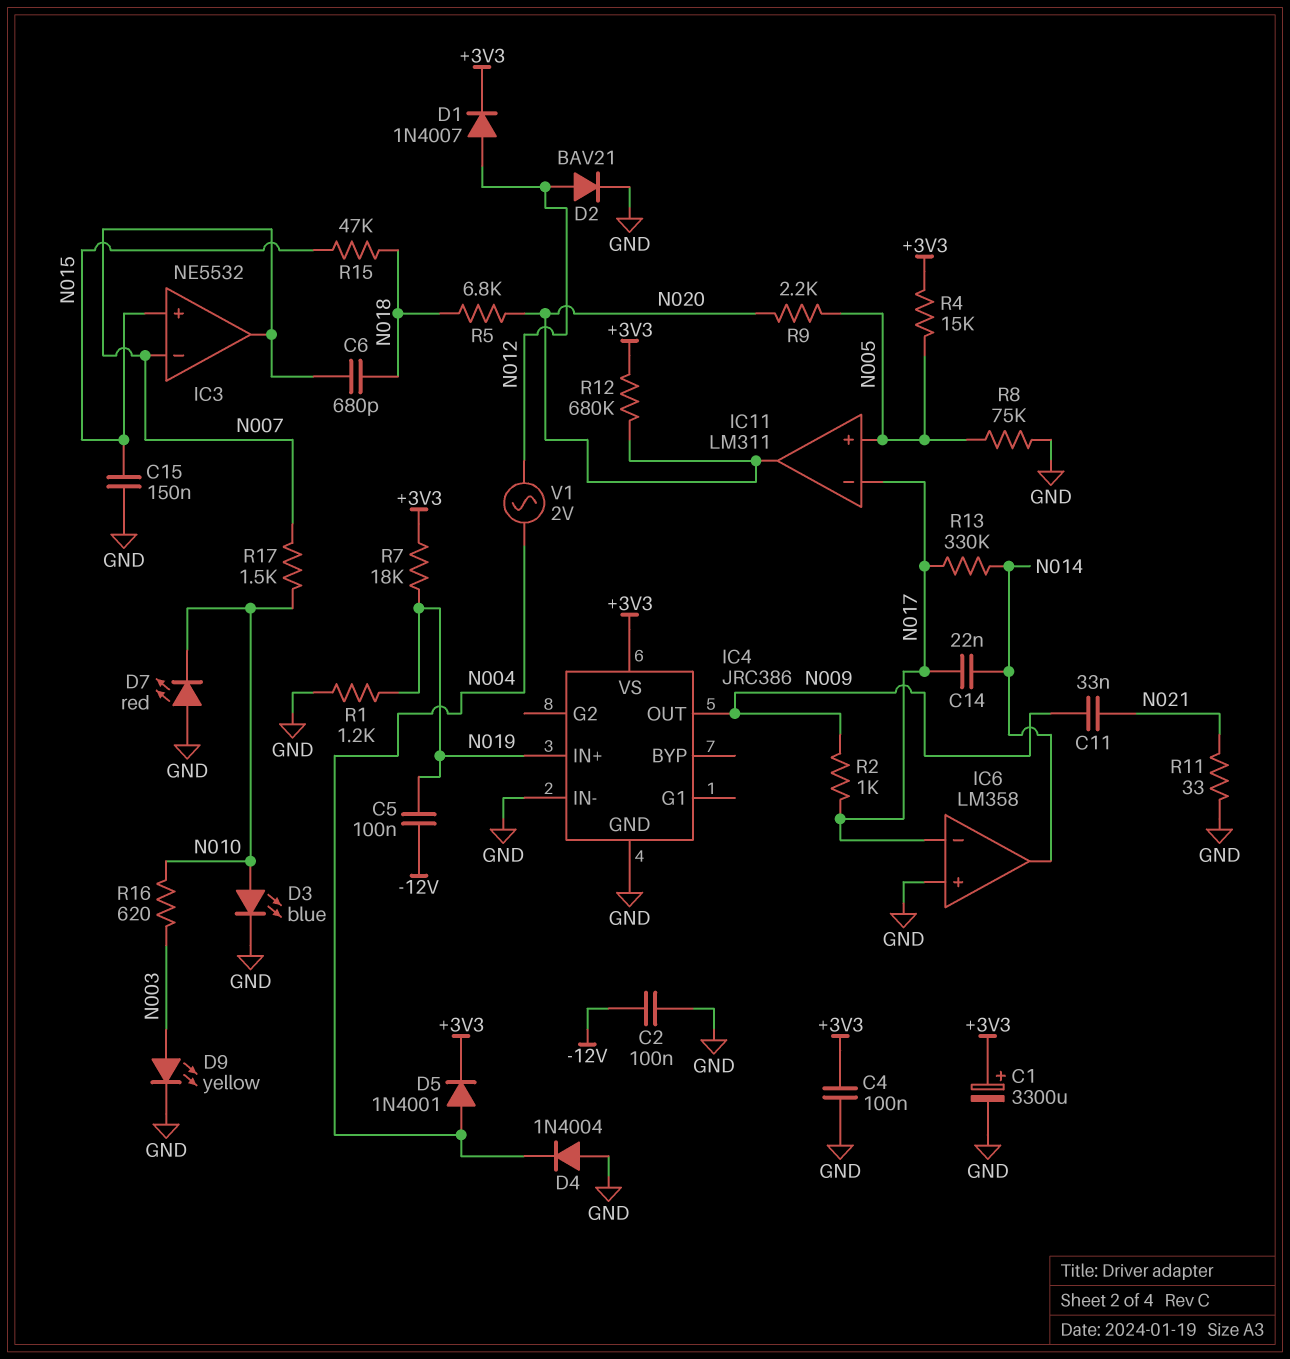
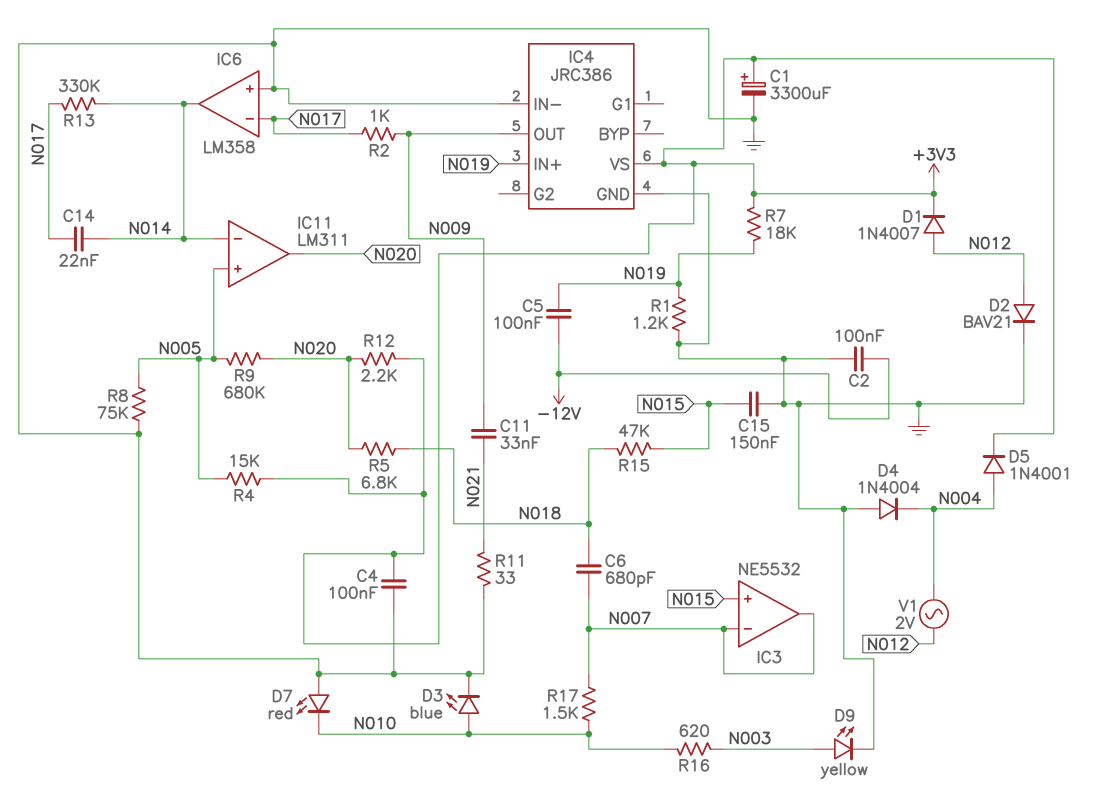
IC11 pin in-: N017 -> N014
R9: 2.2k (N005, N020) -> 680k (N005, N020)
R12: 680k (+3V3, N020) -> 2.2k (+3V3, N020)

